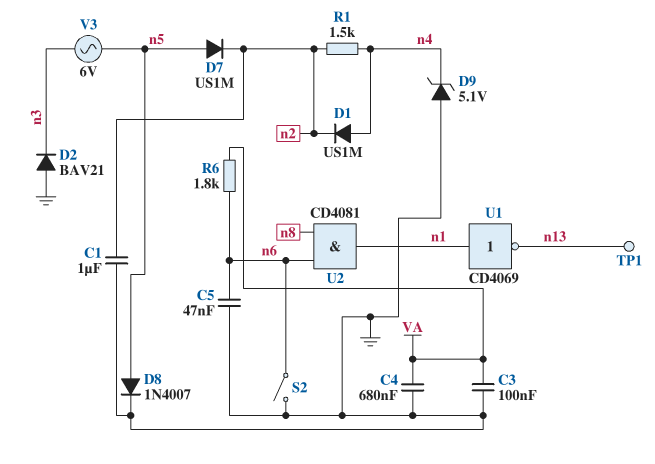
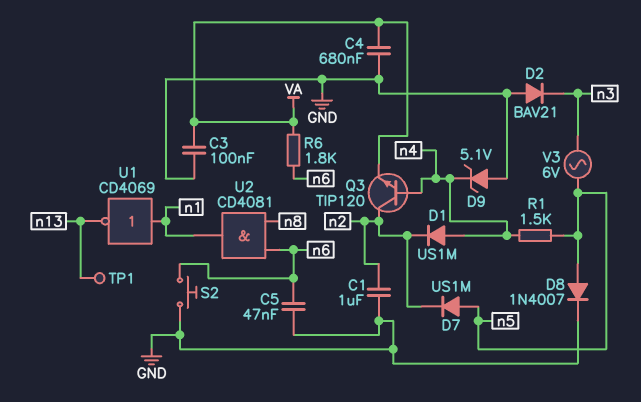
Q3: none -> NPN TIP120 (B n4, C n2, E VA)
R1: 1.5k (n2, n4) -> 1.5k (n4, n5)
S2: switch (GND, n6) -> button (GND, n6)

